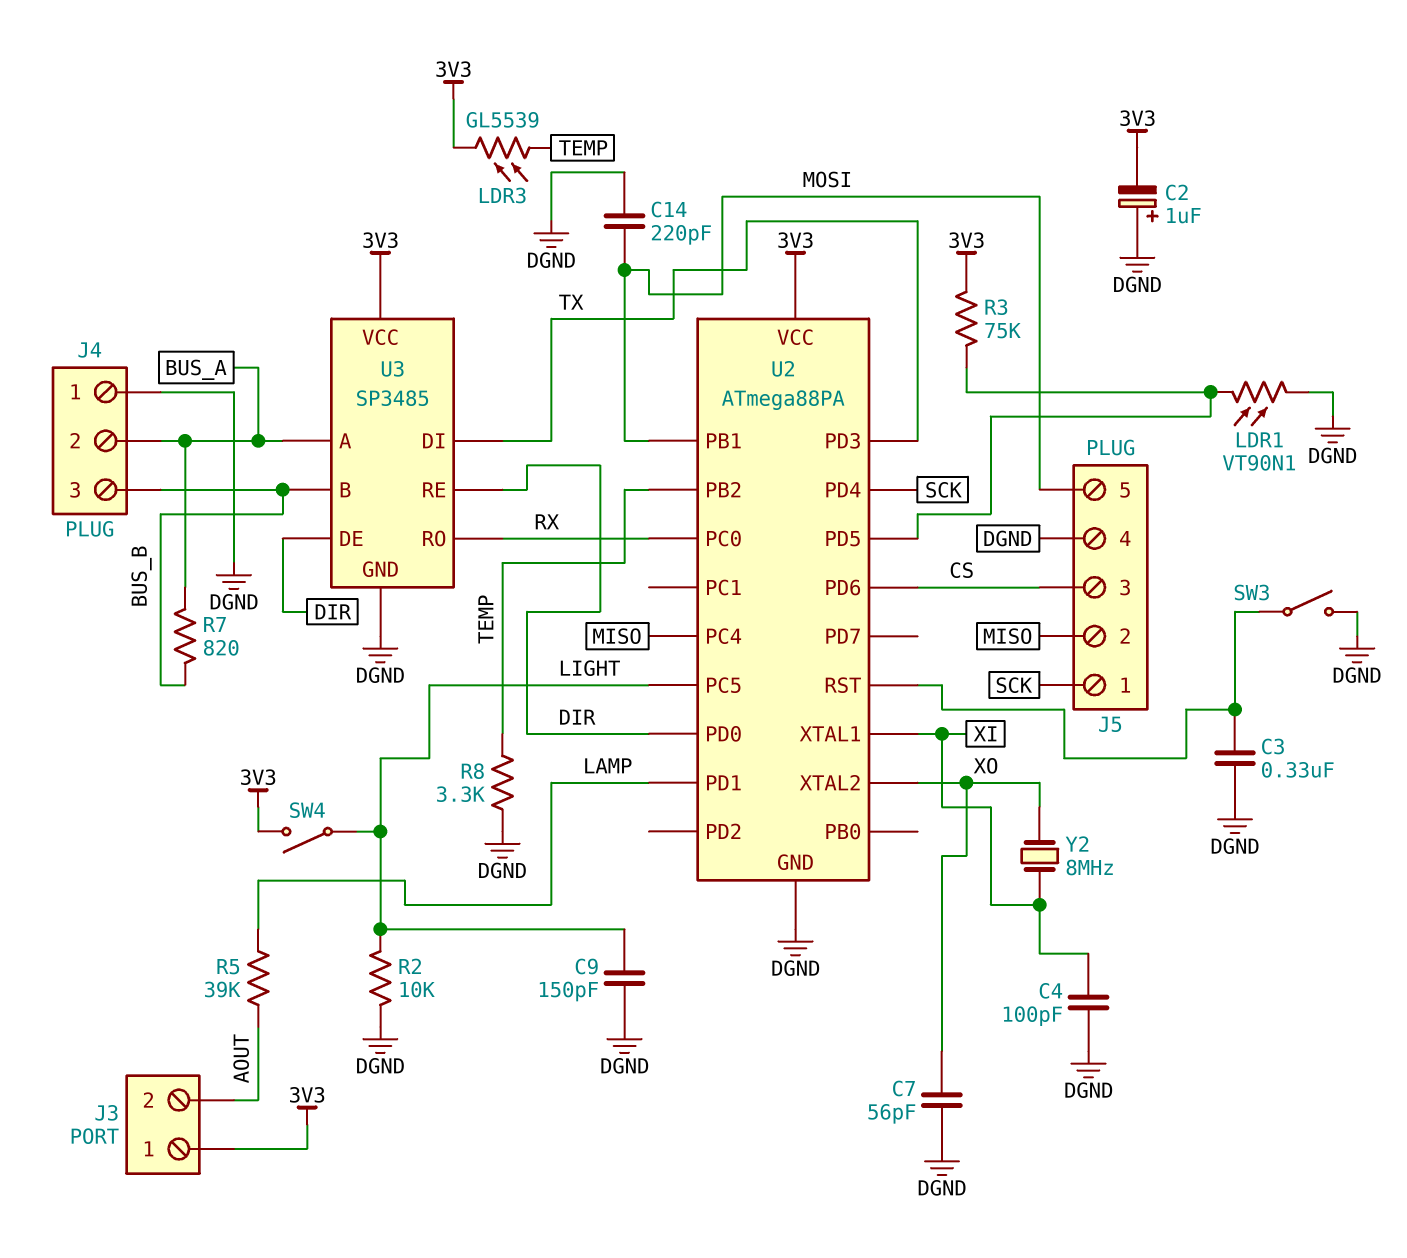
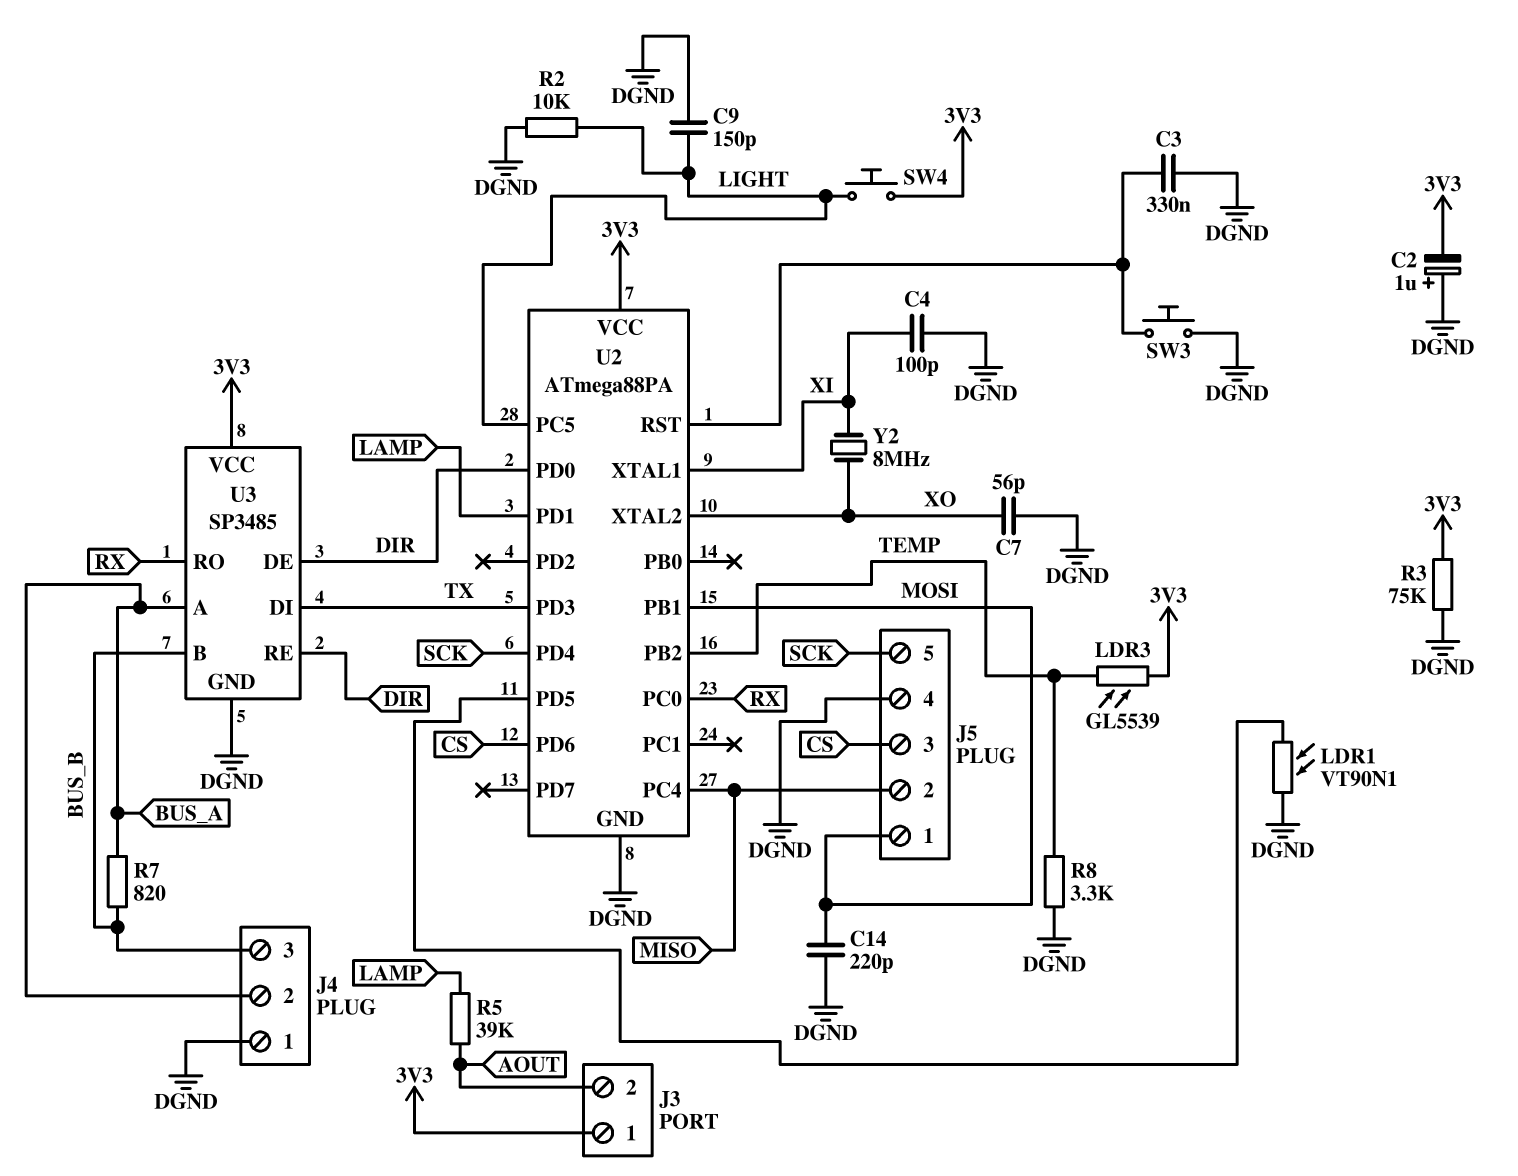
J5 pin 1: SCK -> MOSI
J5 pin 5: MOSI -> SCK
R3: 75k (3V3, U2/PD5) -> 75k (3V3, DGND)
SW3: switch (DGND, U2/RST) -> button (DGND, U2/RST)
SW4: switch (3V3, LIGHT) -> button (3V3, LIGHT)

